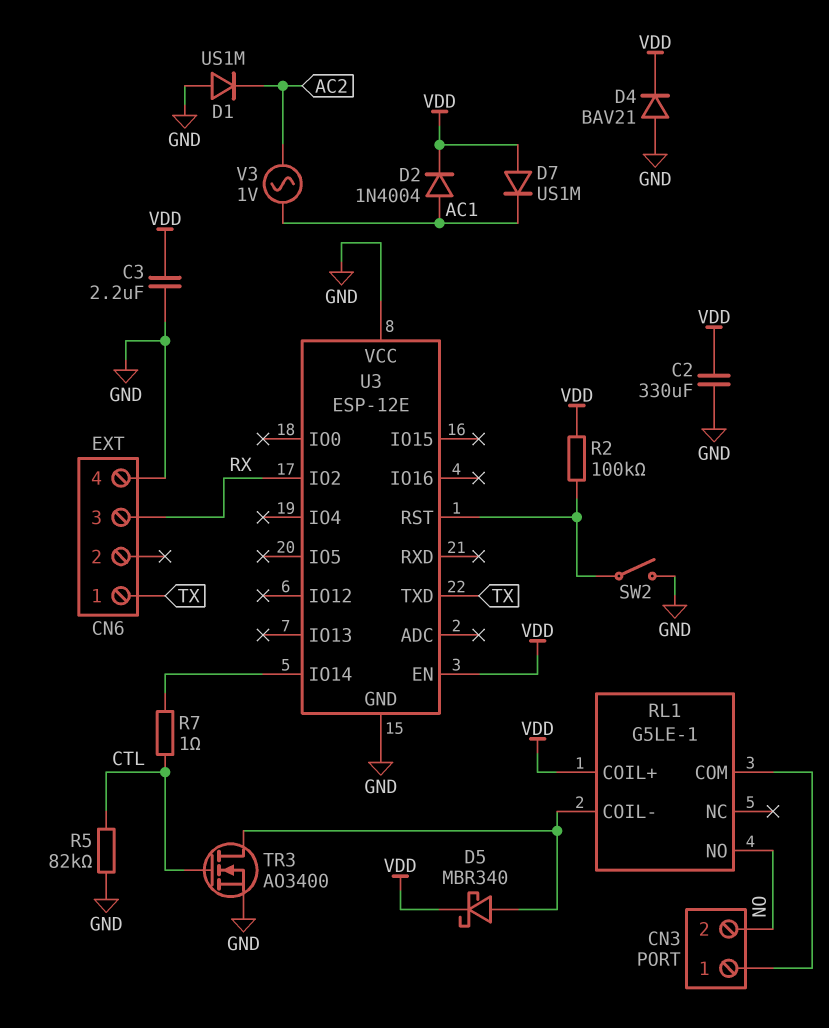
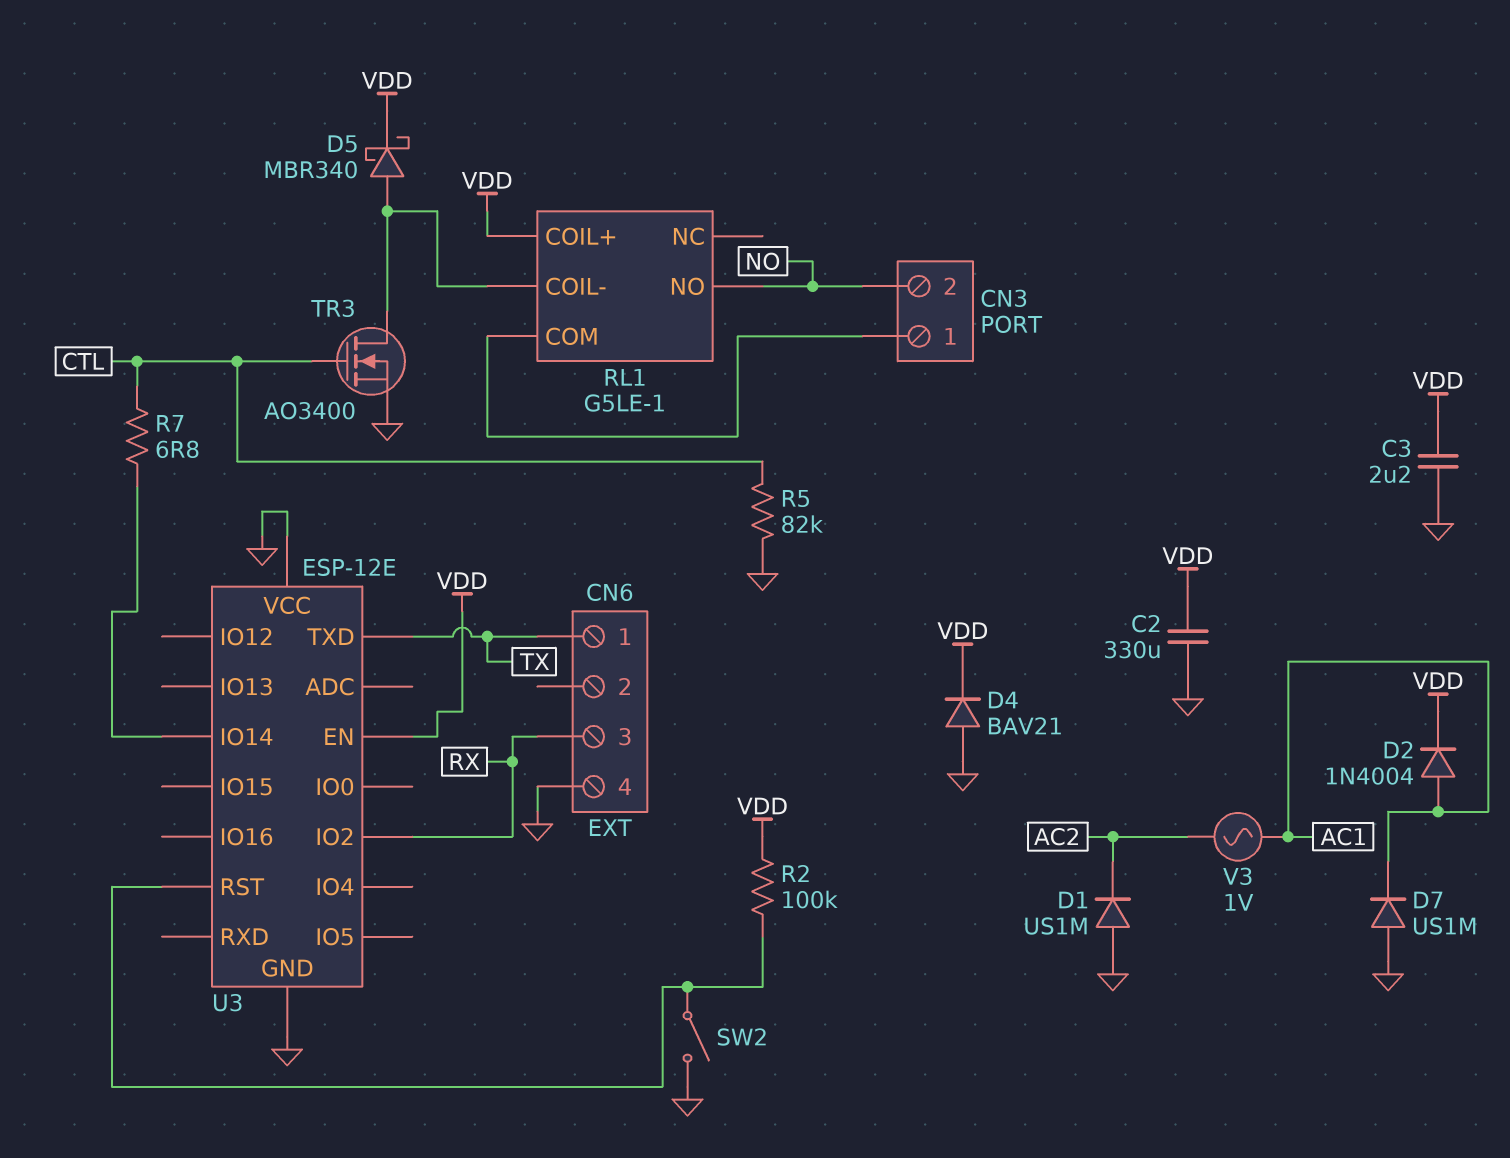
D7: diode US1M (A VDD, K AC1) -> diode US1M (A GND, K AC1)
R7: 1 (CTL, U3/IO14) -> 6.8 (CTL, U3/IO14)

